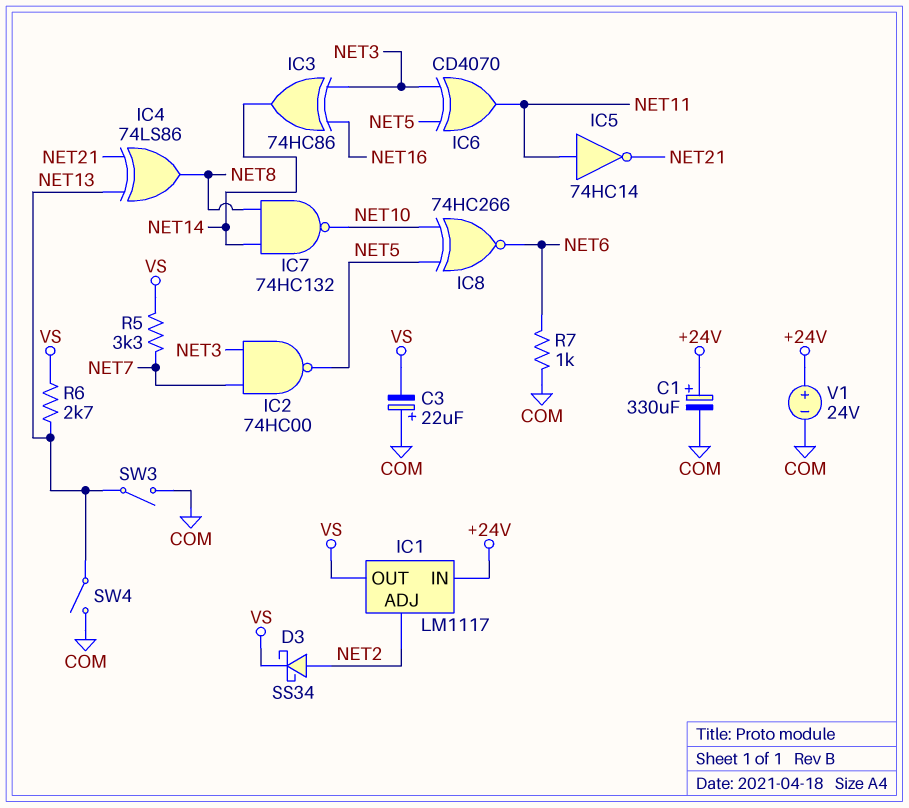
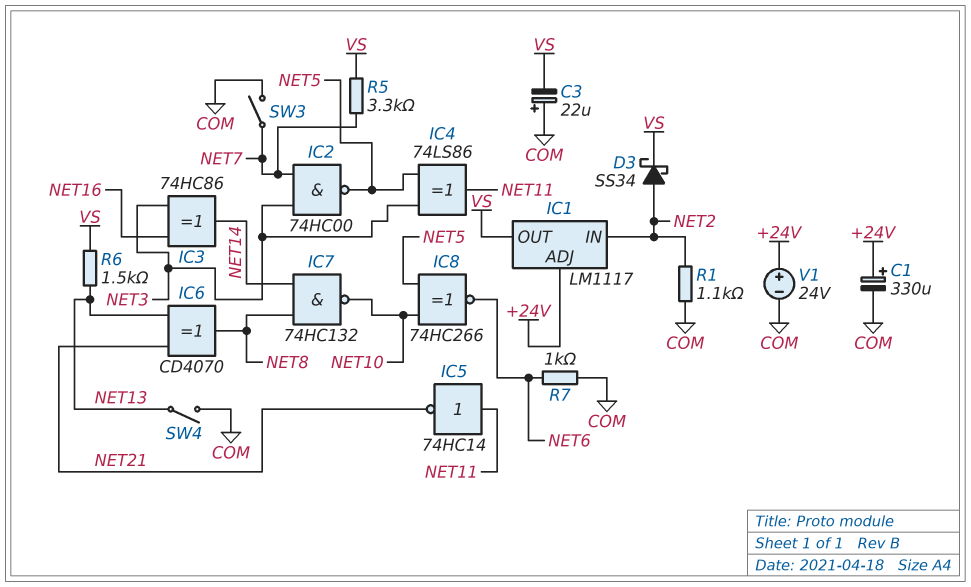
IC1 pin ADJ: NET2 -> +24V
IC1 pin IN: +24V -> NET2
IC4: XOR 74LS86 (in NET13, in NET21, out NET8) -> XOR 74LS86 (in NET3, in NET5, out NET11)
IC6: XOR CD4070 (in NET3, in NET5, out NET11) -> XOR CD4070 (in NET13, in NET21, out NET8)
R1: none -> 1.1k (COM, NET2)
R6: 2.7k (NET13, VS) -> 1.5k (NET13, VS)
SW3: switch (COM, NET13) -> switch (COM, NET7)

